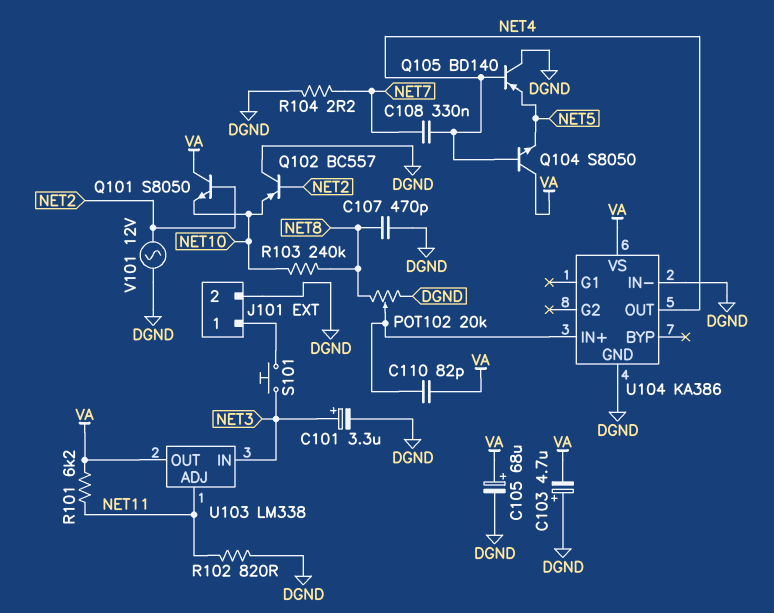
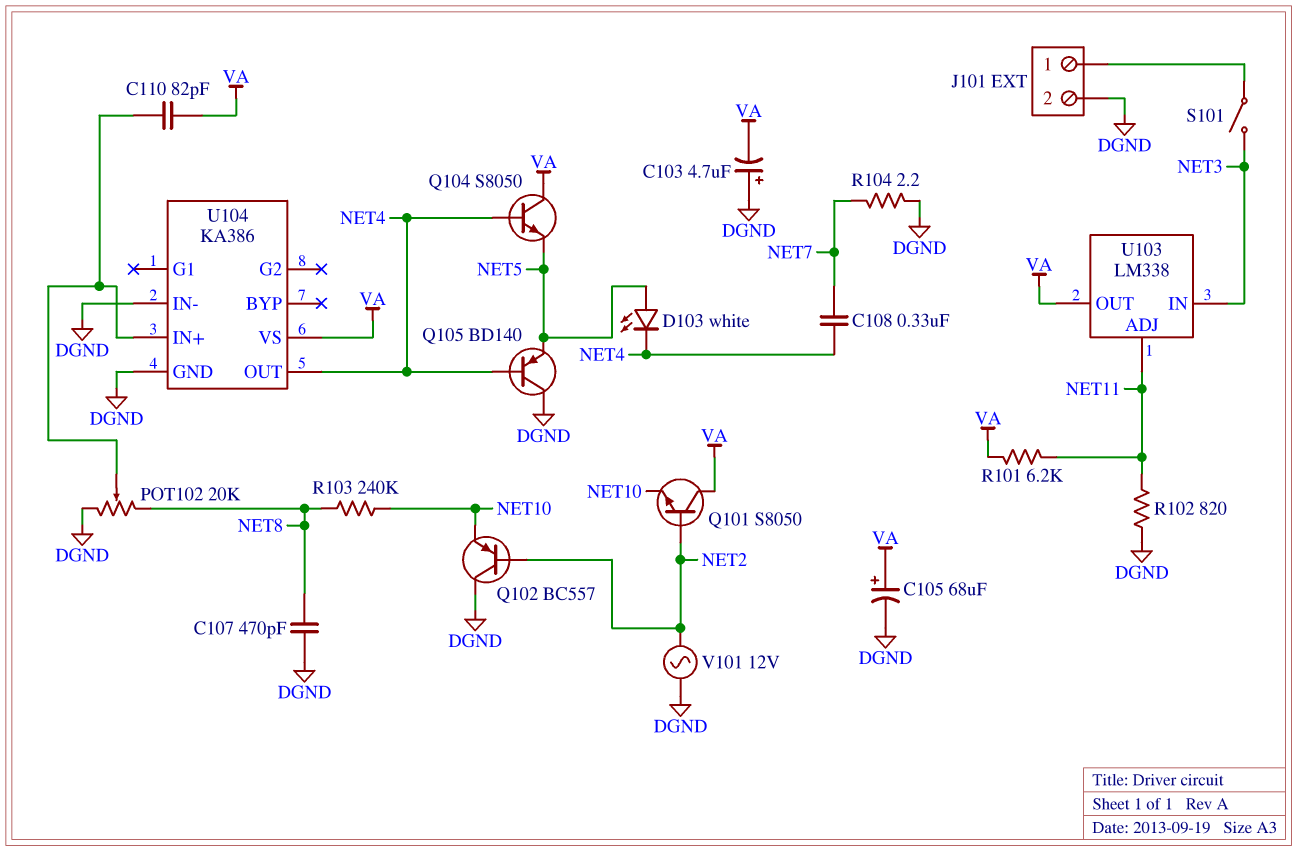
C101: 3.3uF (plus NET3, minus DGND) -> none
D103: none -> LED white (A NET5, K NET4)
S101: button (J101/1, NET3) -> switch (J101/1, NET3)

